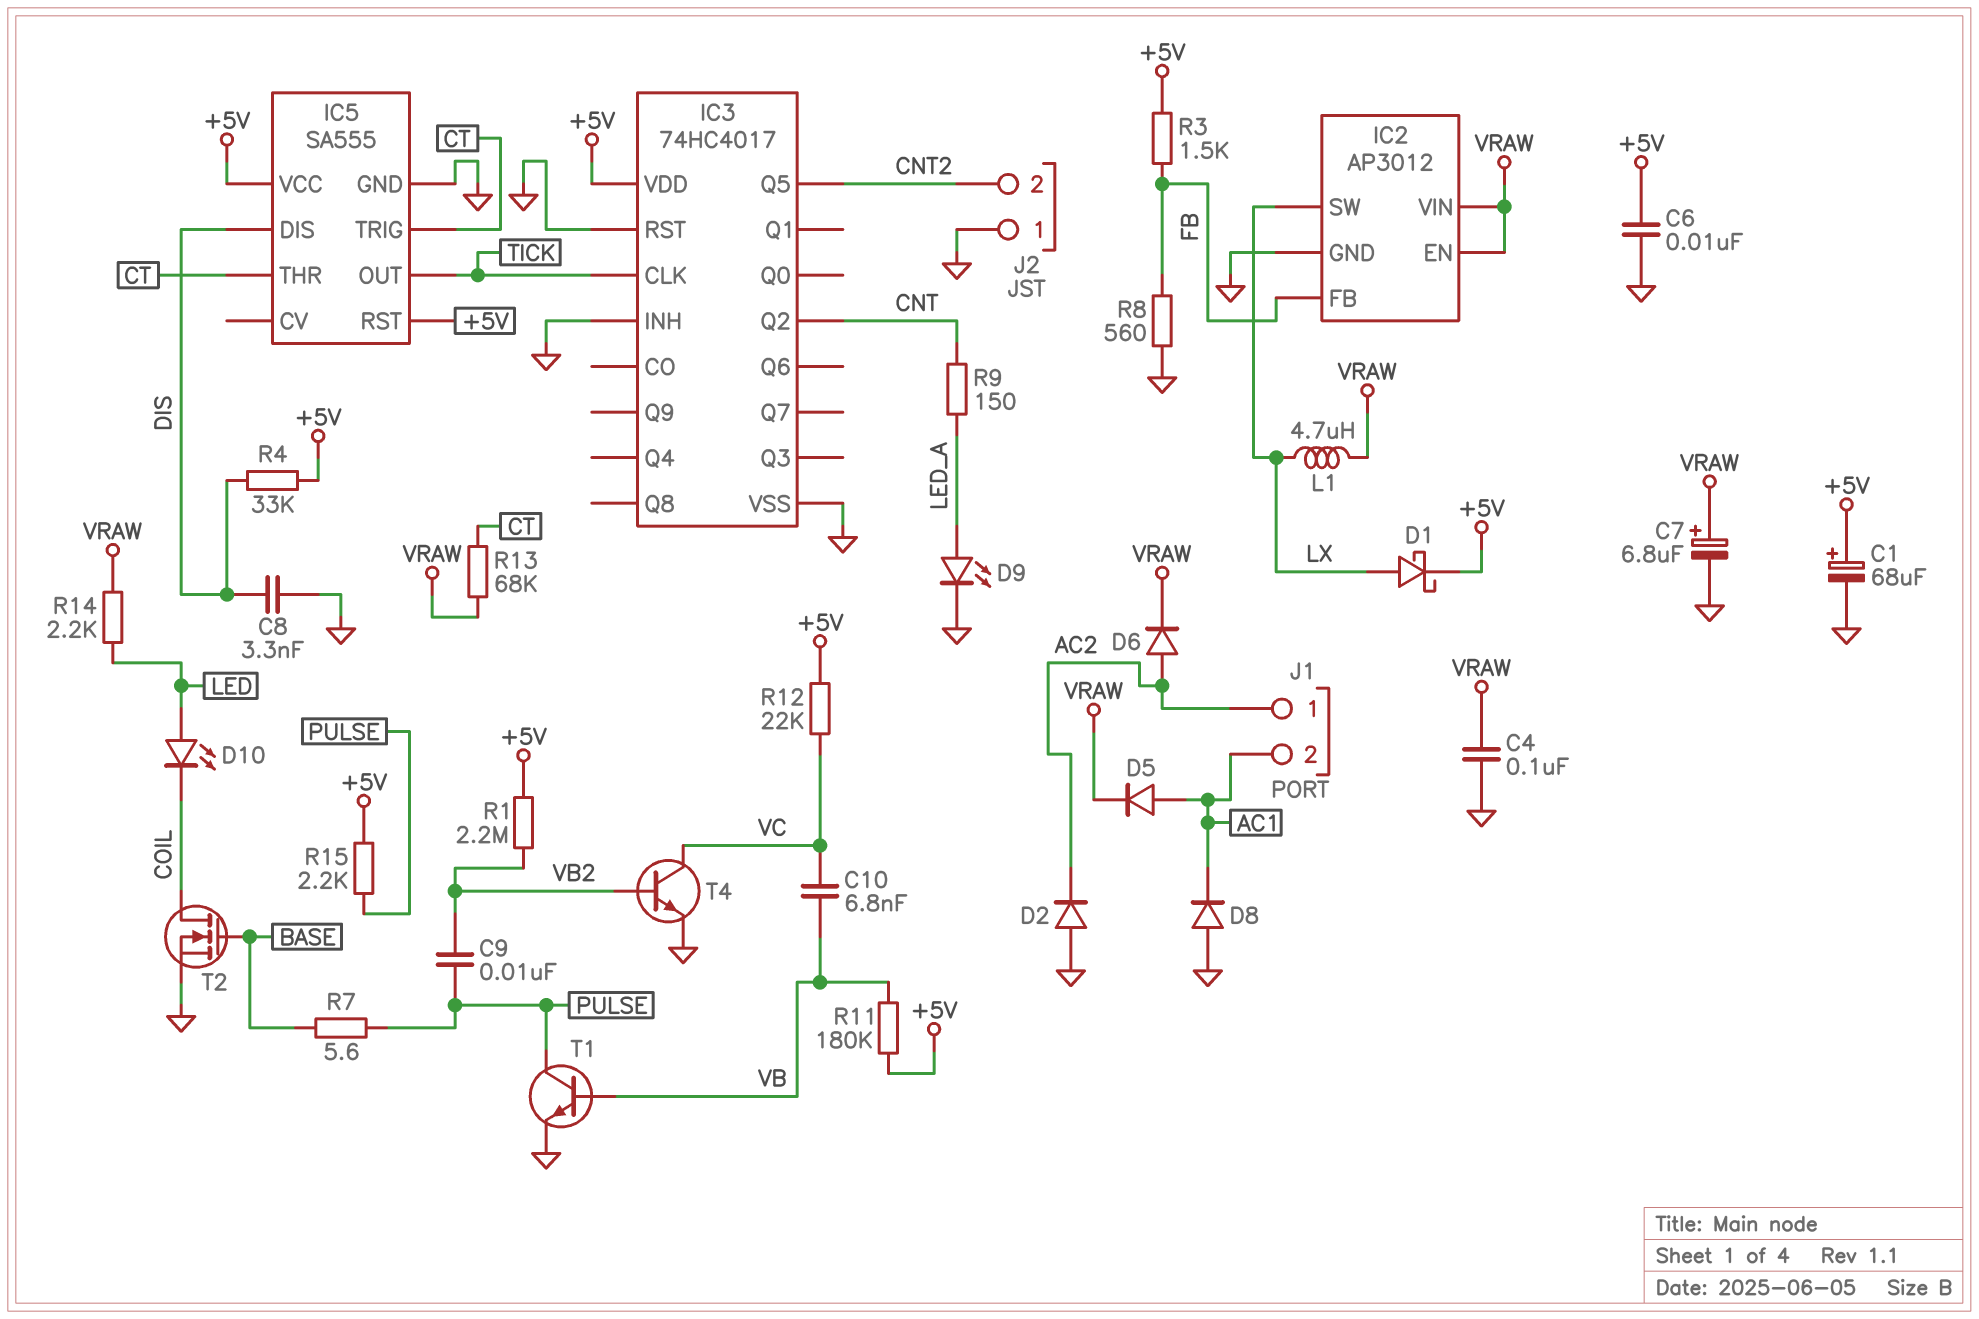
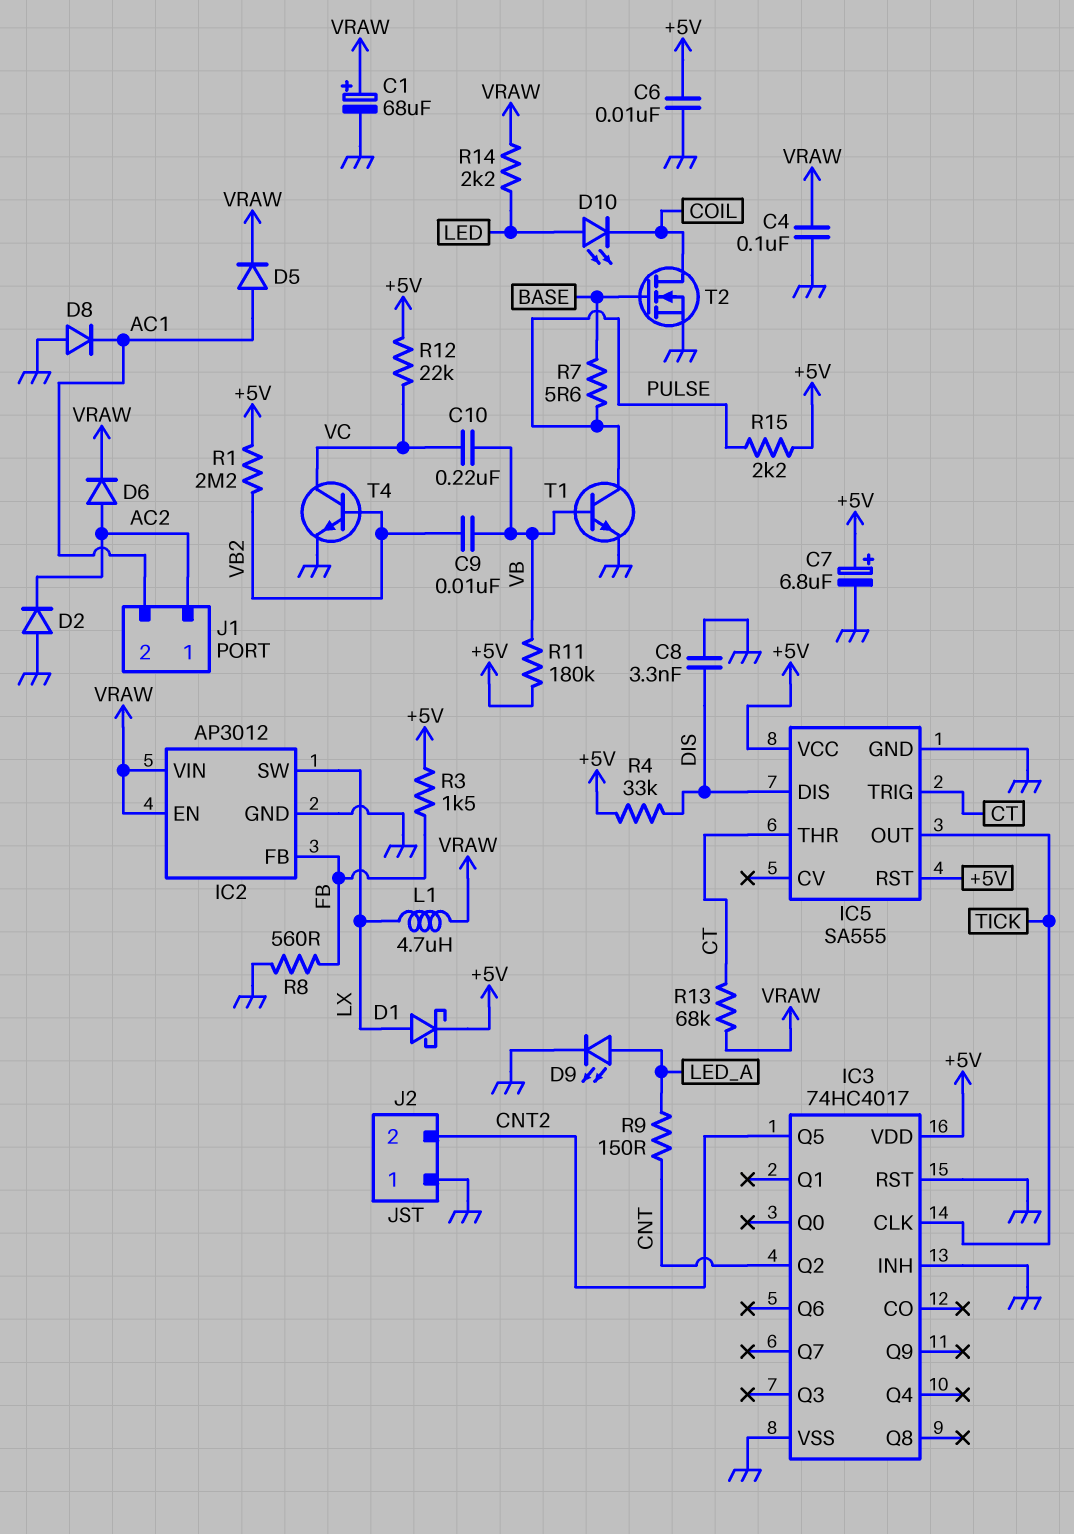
C1: 68uF (plus +5V, minus GND) -> 68uF (plus VRAW, minus GND)
C7: 6.8uF (plus VRAW, minus GND) -> 6.8uF (plus +5V, minus GND)
C9: 10nF (PULSE, VB2) -> 10nF (VB, VB2)
C10: 6.8nF (VB, VC) -> 220nF (VB, VC)

